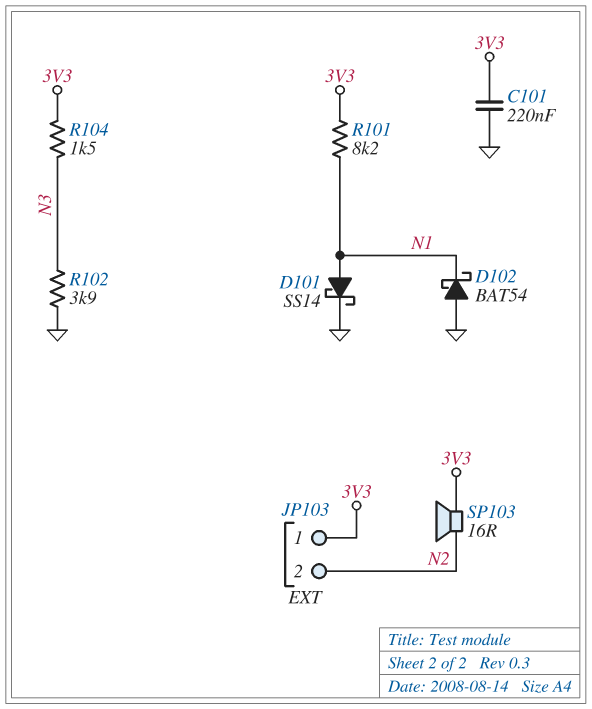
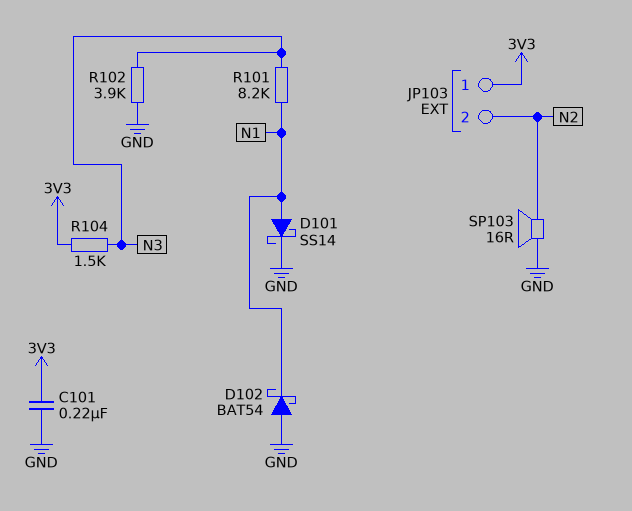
R101: 8.2k (3V3, N1) -> 8.2k (N1, N3)
SP103: speaker 16R (3V3, N2) -> speaker 16R (GND, N2)

